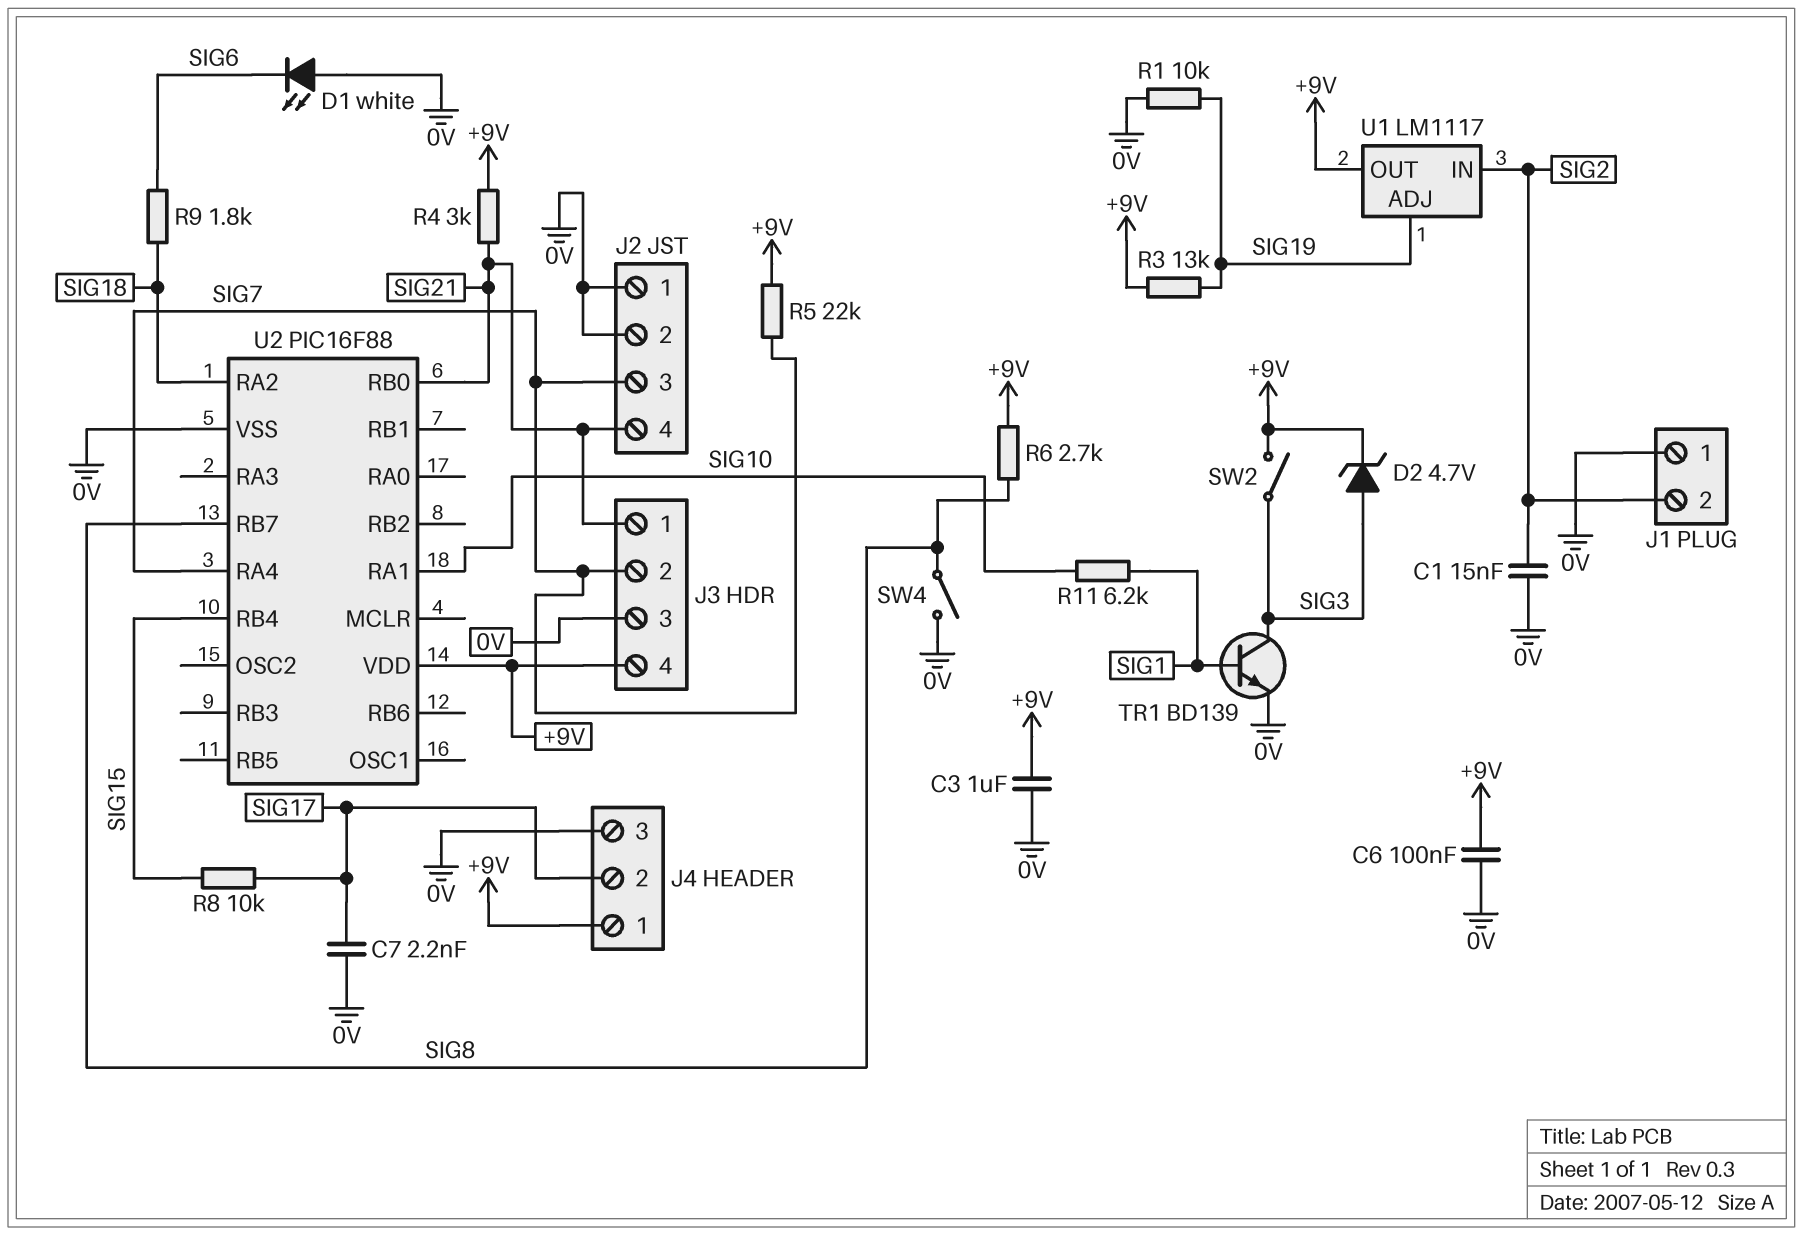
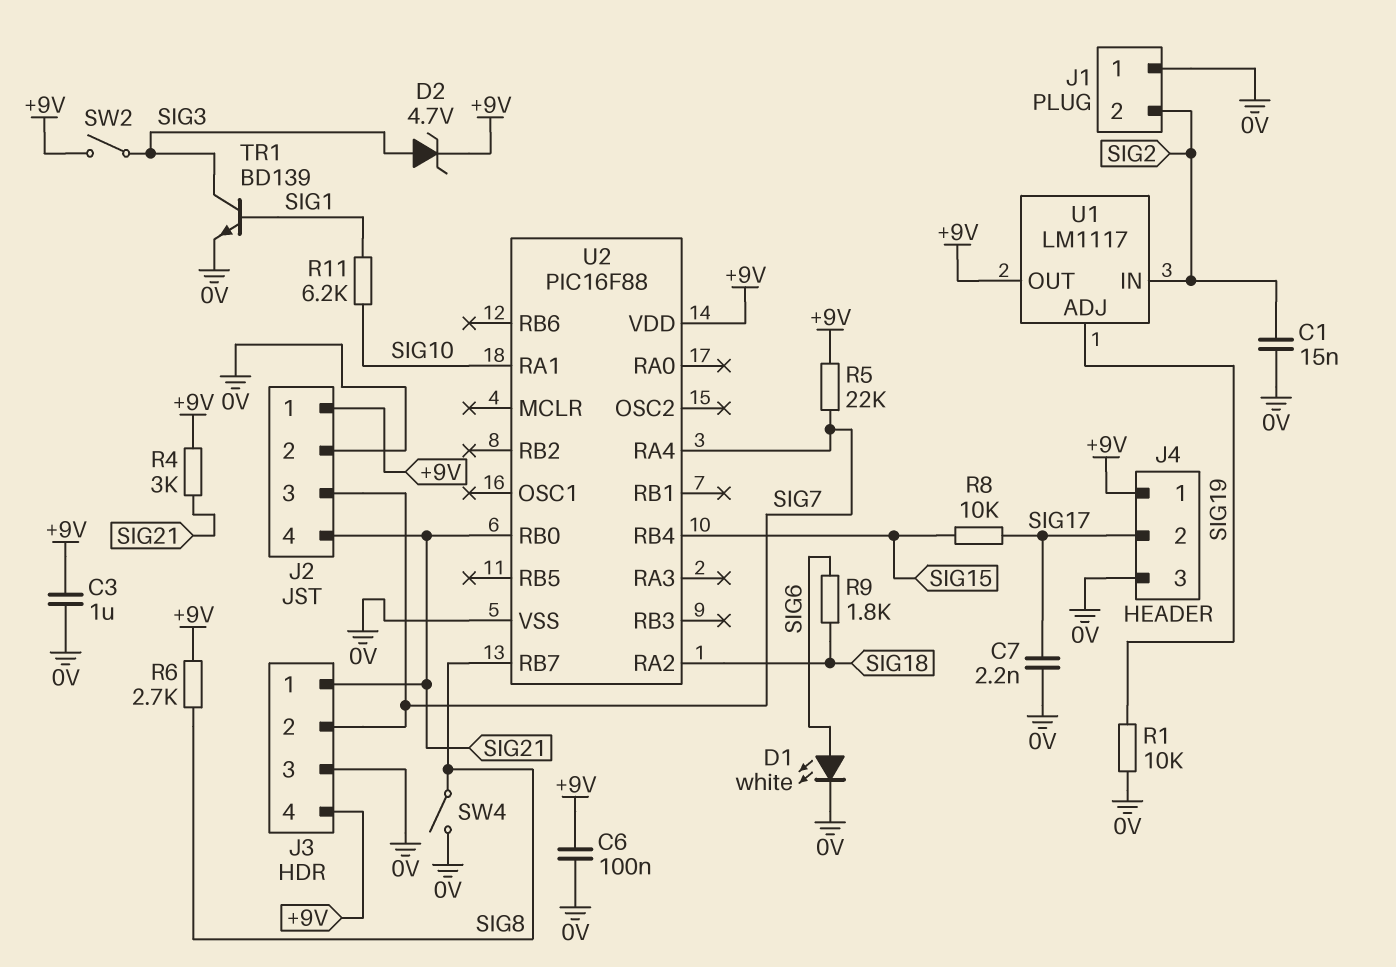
D1: LED white (A 0V, K SIG6) -> LED white (A SIG6, K 0V)
J2 pin 1: 0V -> +9V
R3: 13k (+9V, SIG19) -> none

